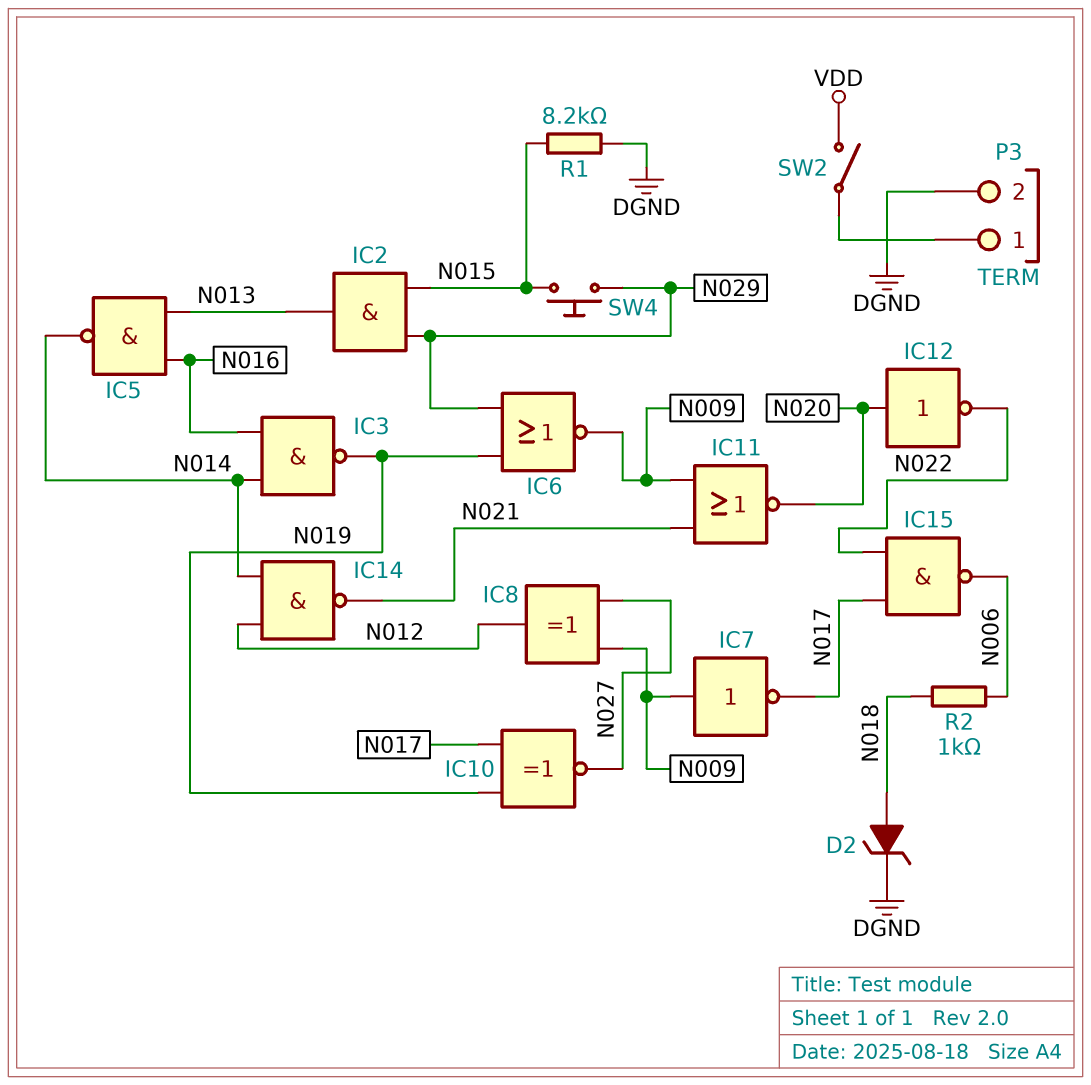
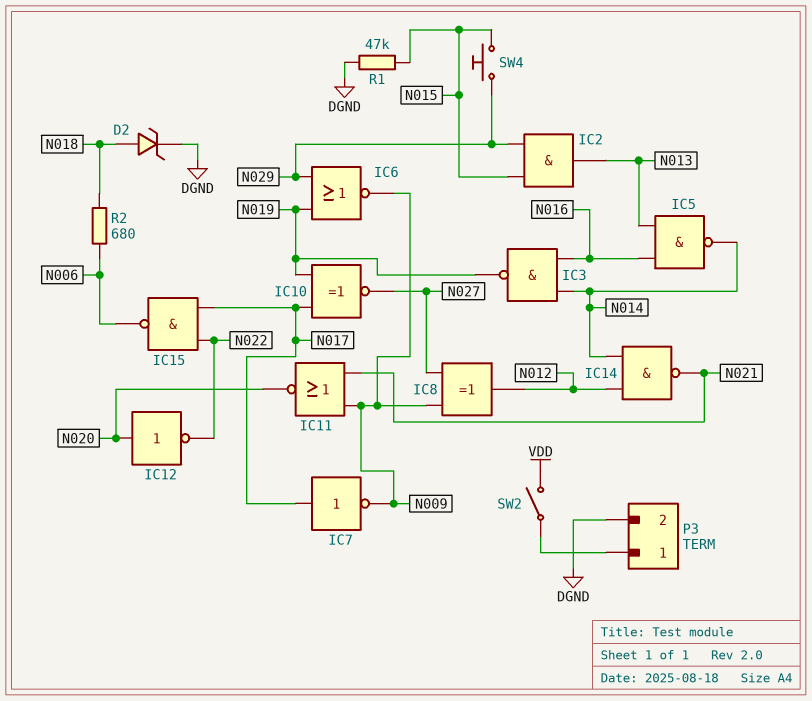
IC7: NOT (in N009, out N017) -> NOT (in N017, out N009)
R1: 8.2k (DGND, N015) -> 47k (DGND, N015)
R2: 1k (N006, N018) -> 680 (N006, N018)

